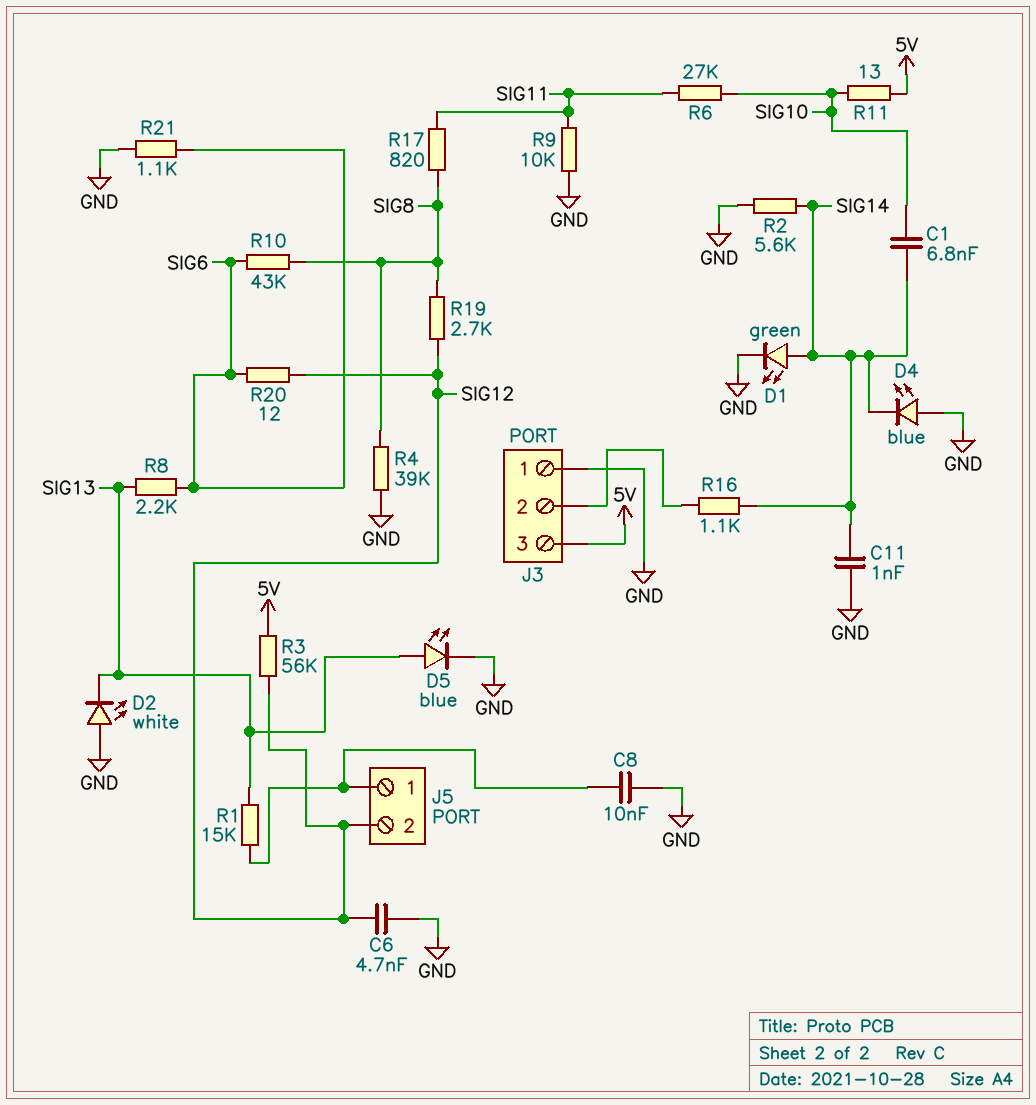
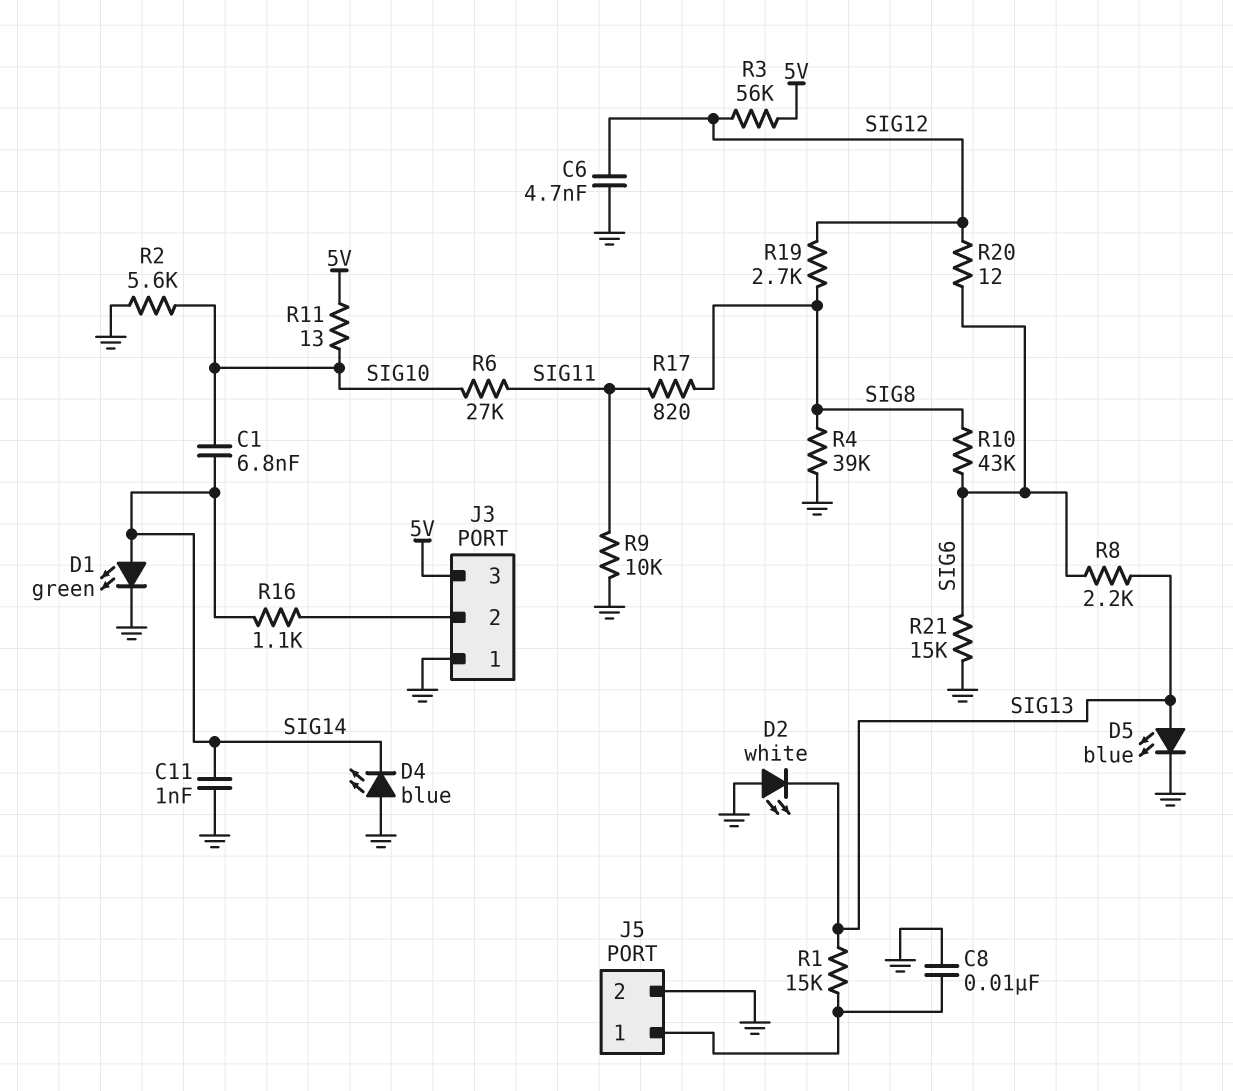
J5 pin 2: SIG12 -> GND
R2: 5.6k (GND, SIG14) -> 5.6k (GND, SIG10)
R21: 1.1k (GND, SIG6) -> 15k (GND, SIG6)

